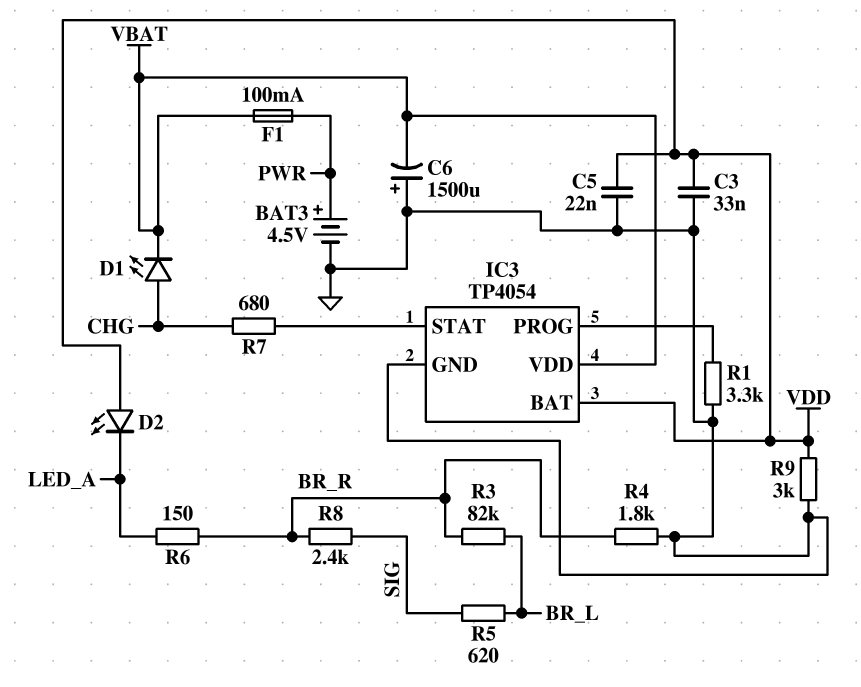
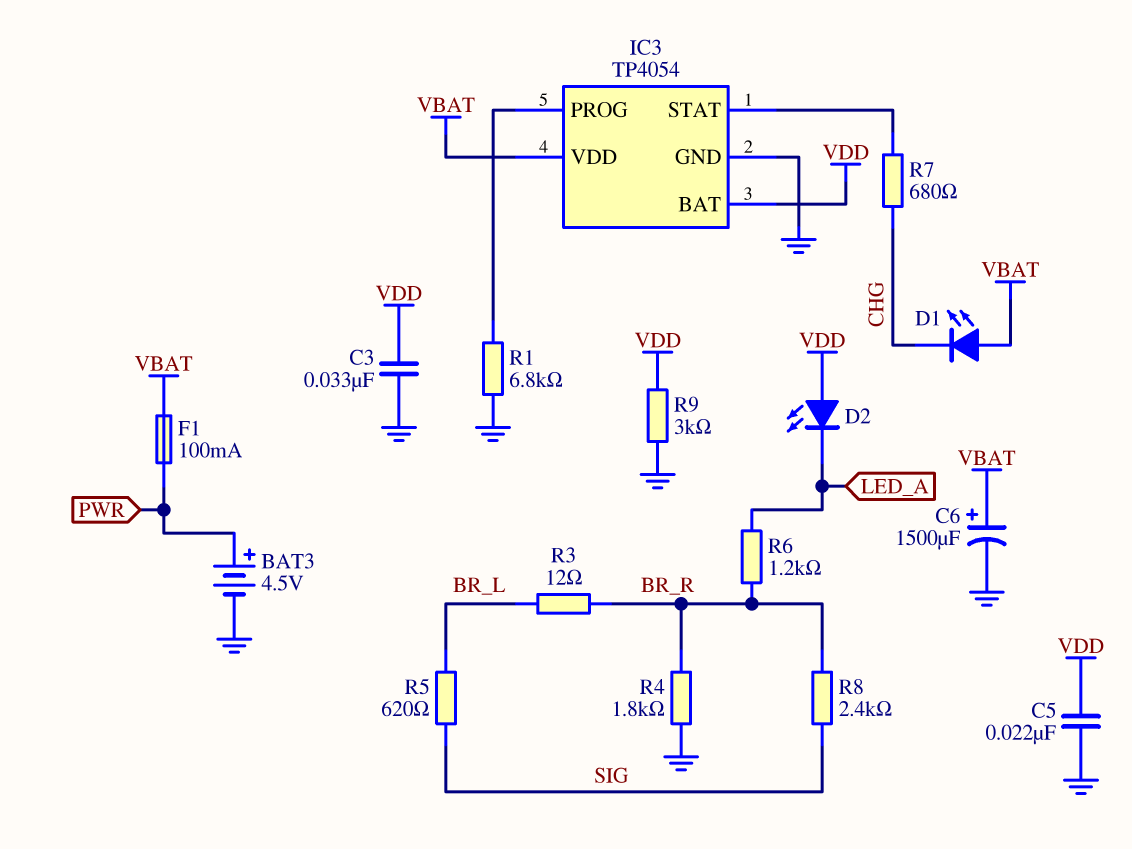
C6: 1500uF (plus GND, minus VBAT) -> 1500uF (plus VBAT, minus GND)
D1: LED (A CHG, K VBAT) -> LED (A VBAT, K CHG)
R1: 3.3k (GND, IC3/PROG) -> 6.8k (GND, IC3/PROG)
R3: 82k (BR_L, BR_R) -> 12 (BR_L, BR_R)
R6: 150 (BR_R, LED_A) -> 1.2k (BR_R, LED_A)

